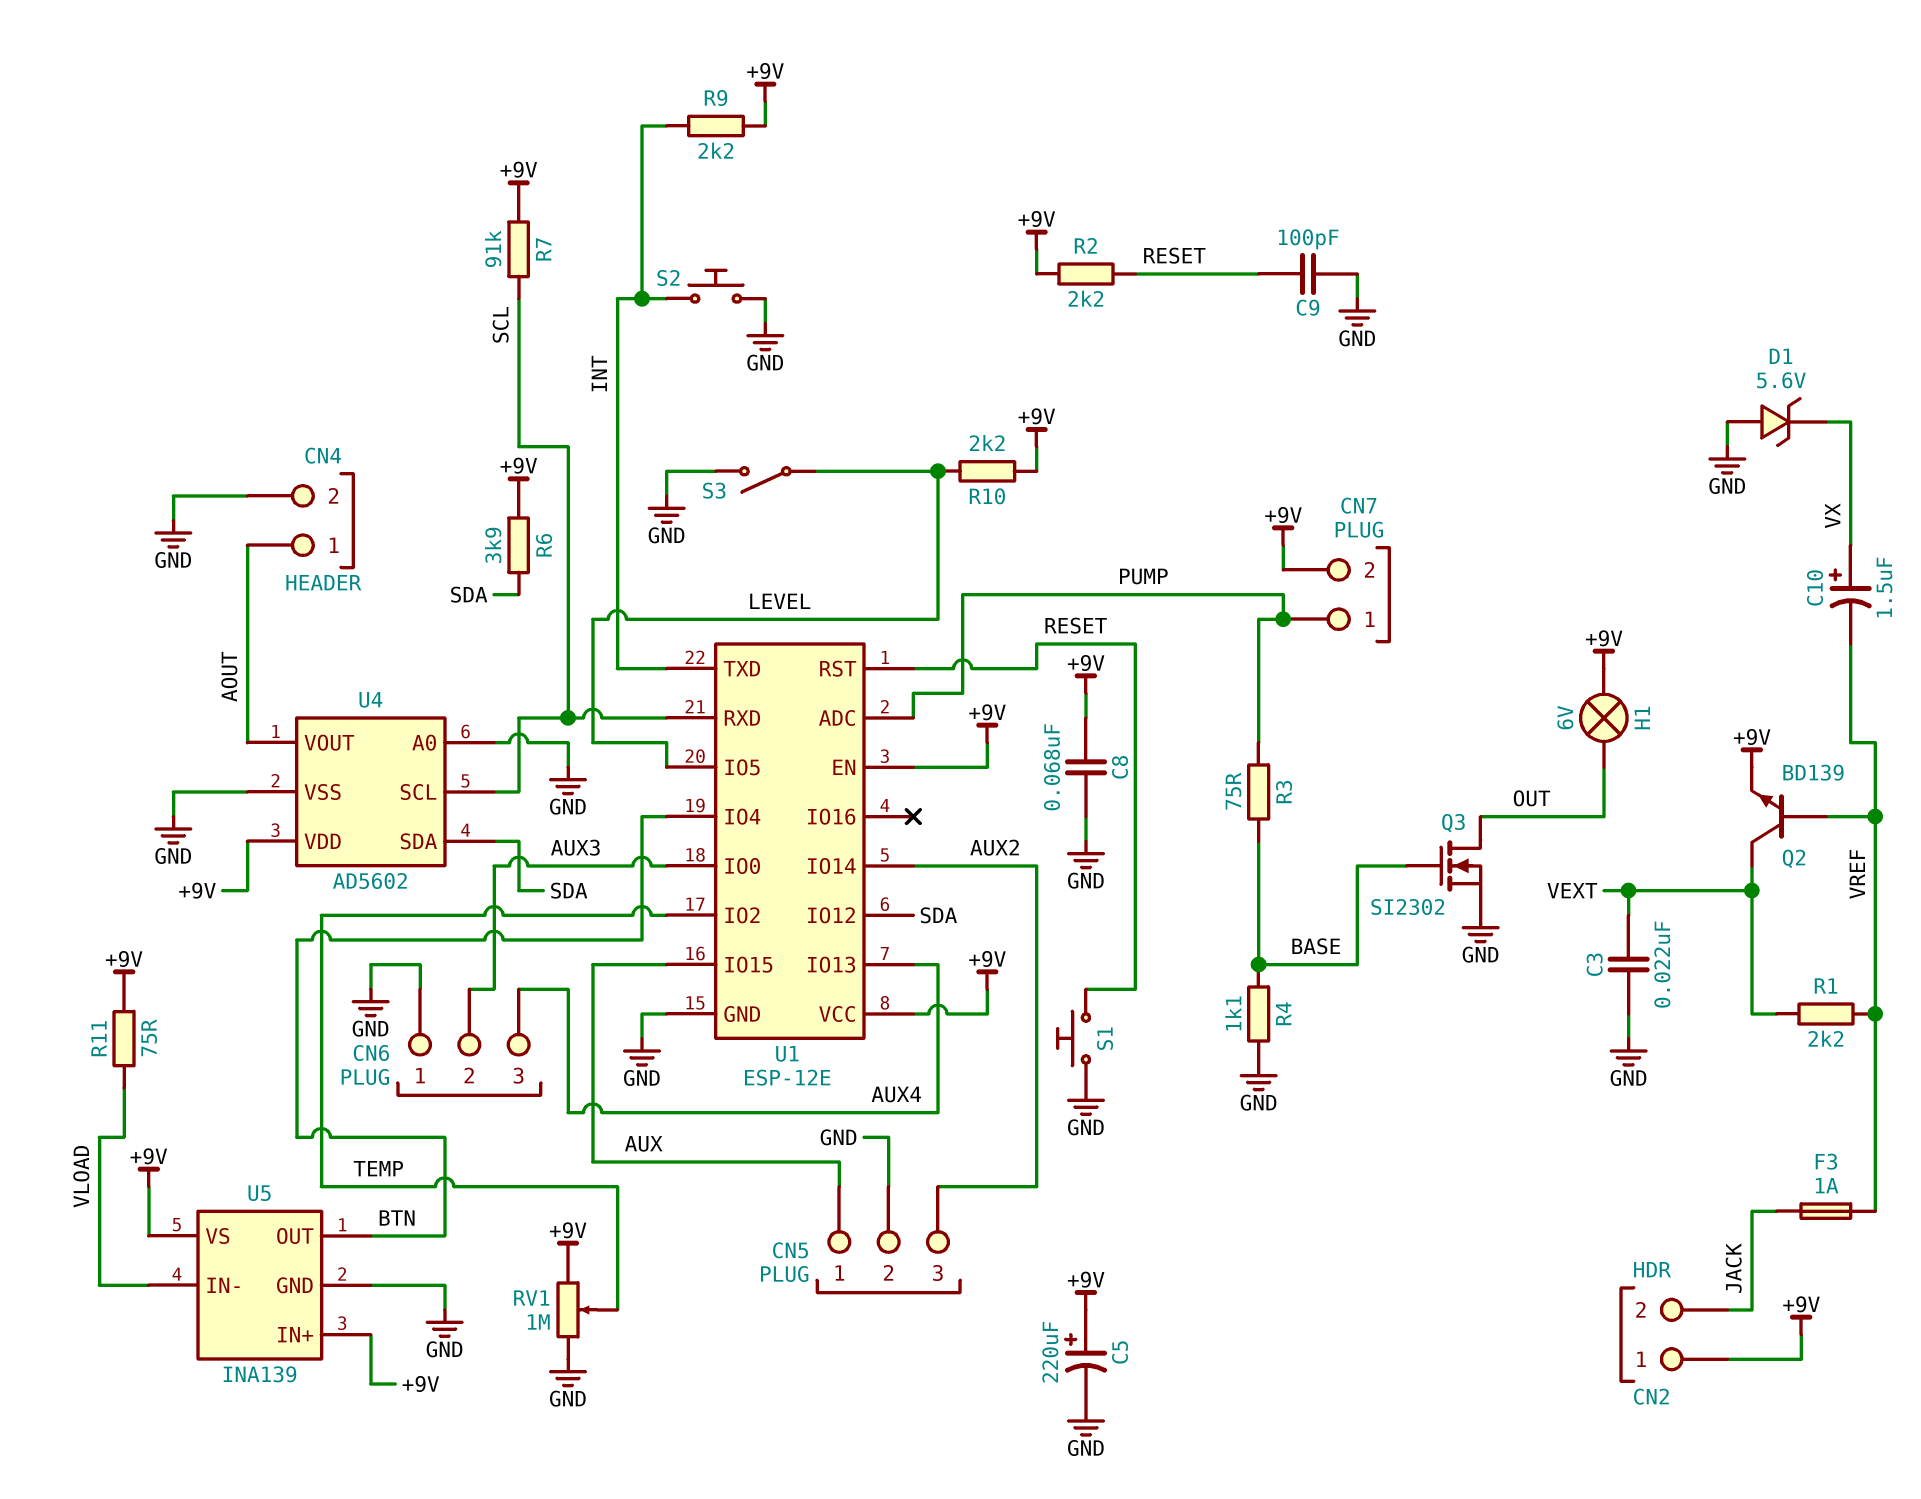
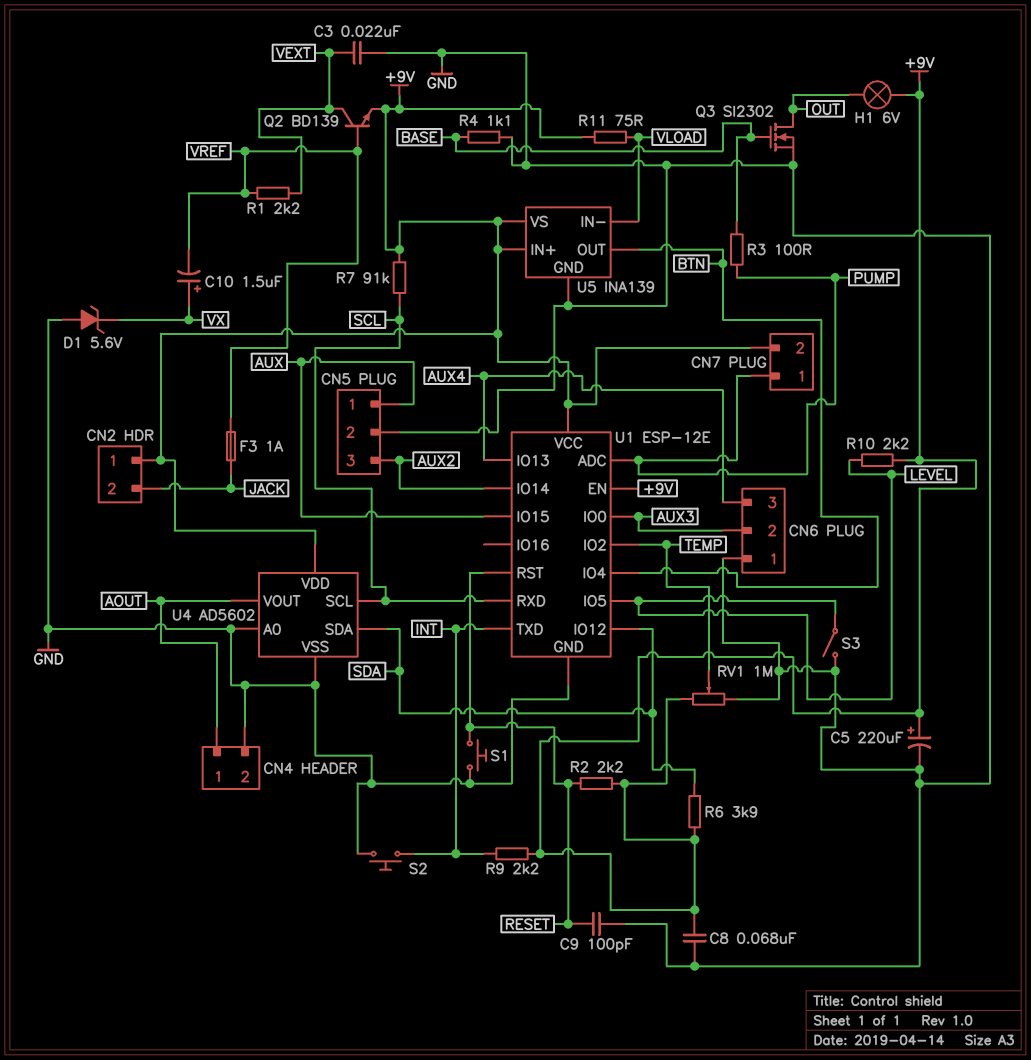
R3: 75 (BASE, PUMP) -> 100 (BASE, PUMP)

